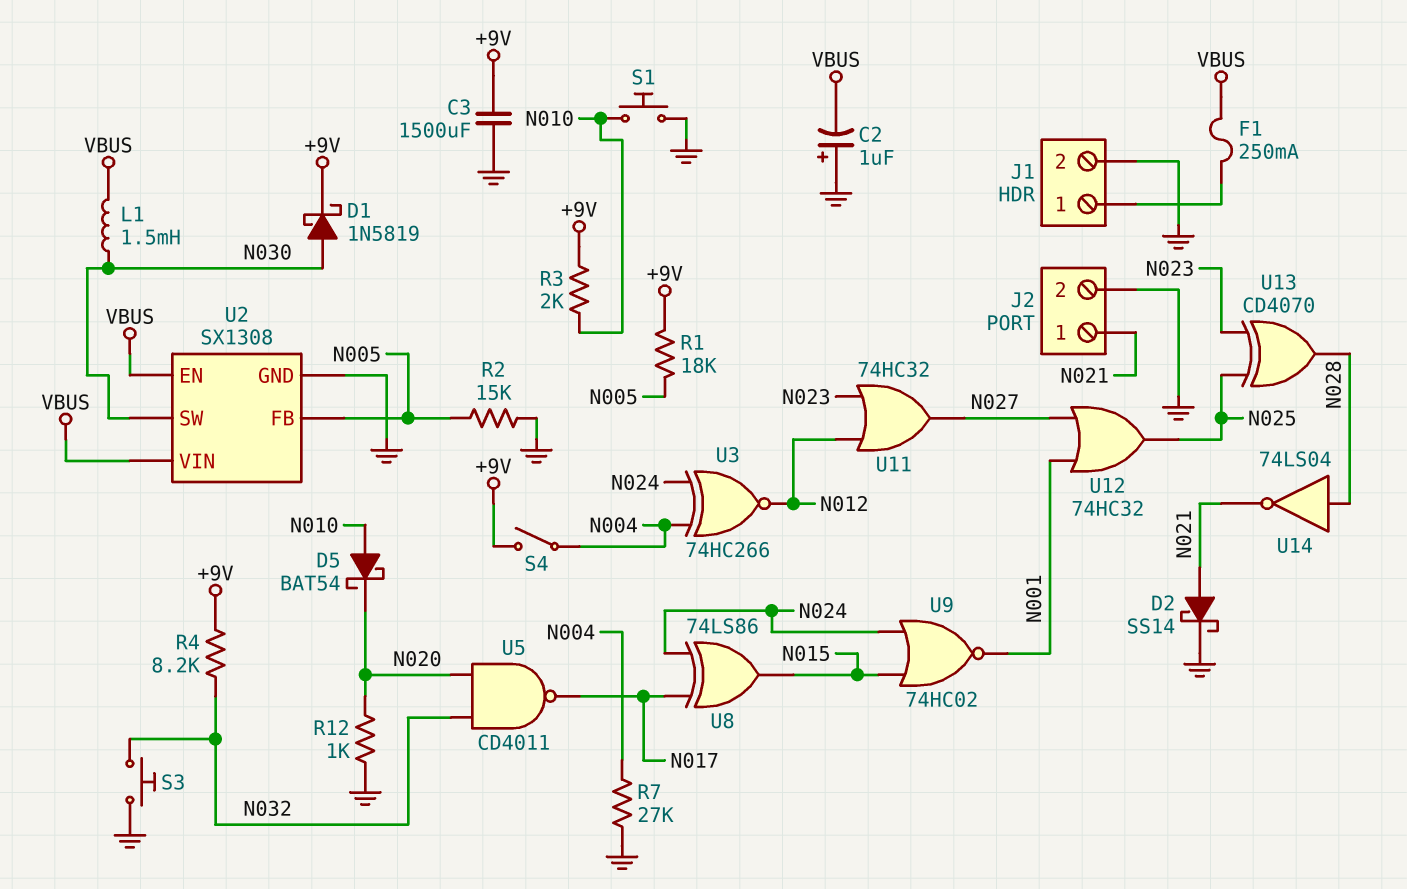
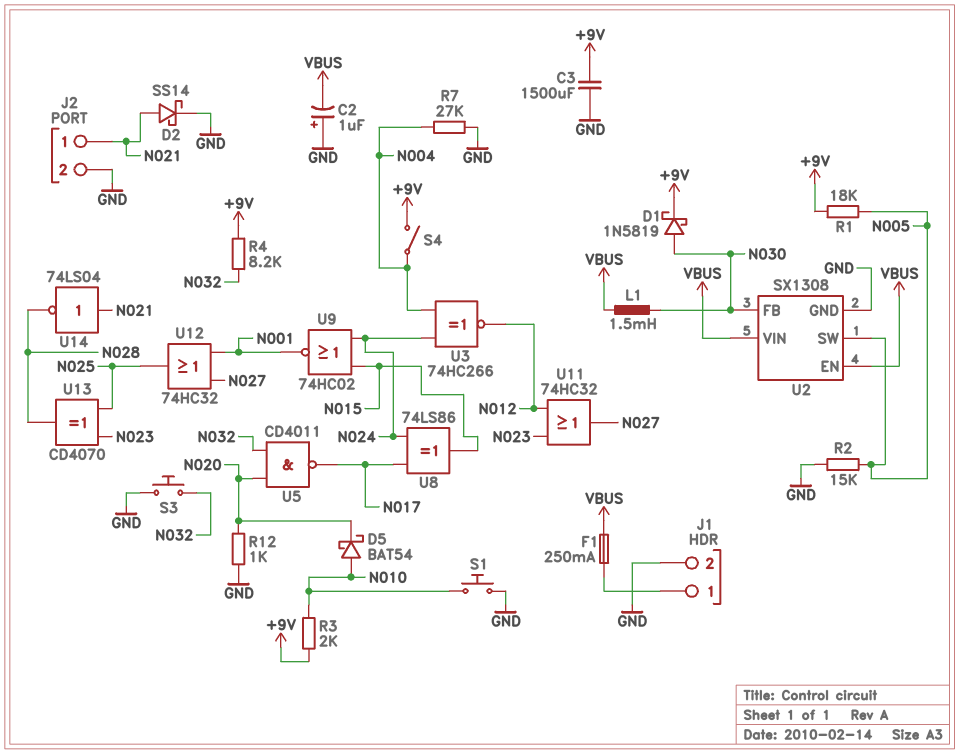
U2 pin FB: N005 -> N030
U2 pin SW: N030 -> N005
U14: NOT 74LS04 (in N028, out N021) -> NOT 74LS04 (in N021, out N028)

